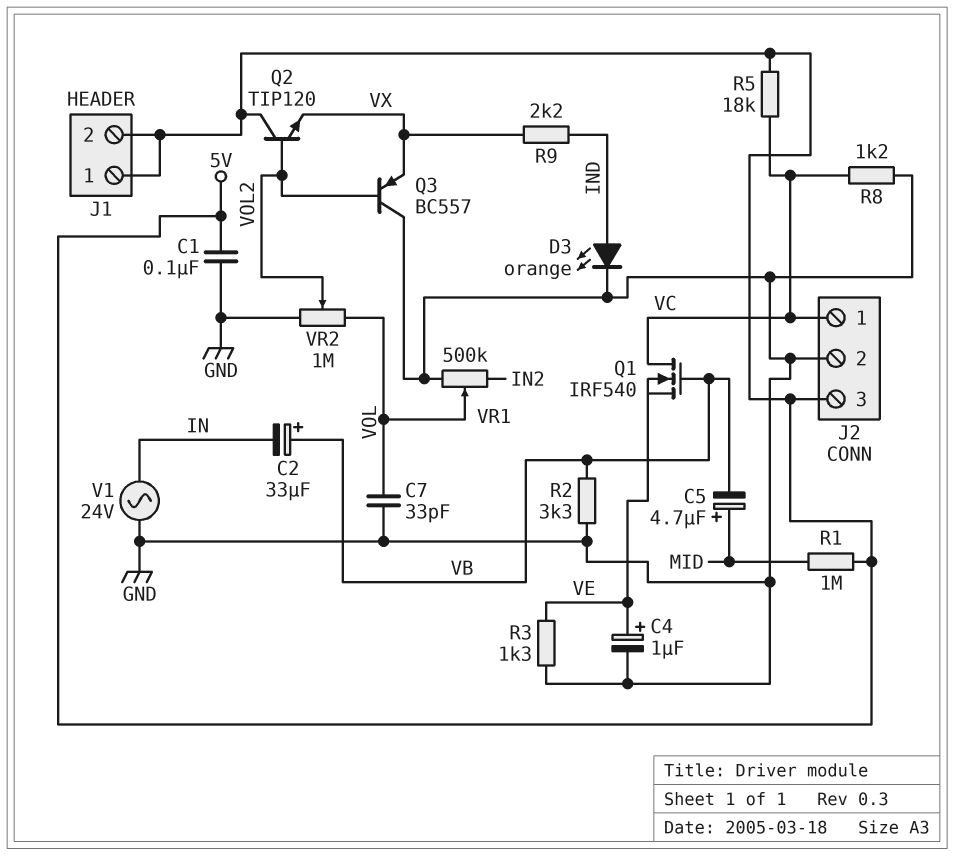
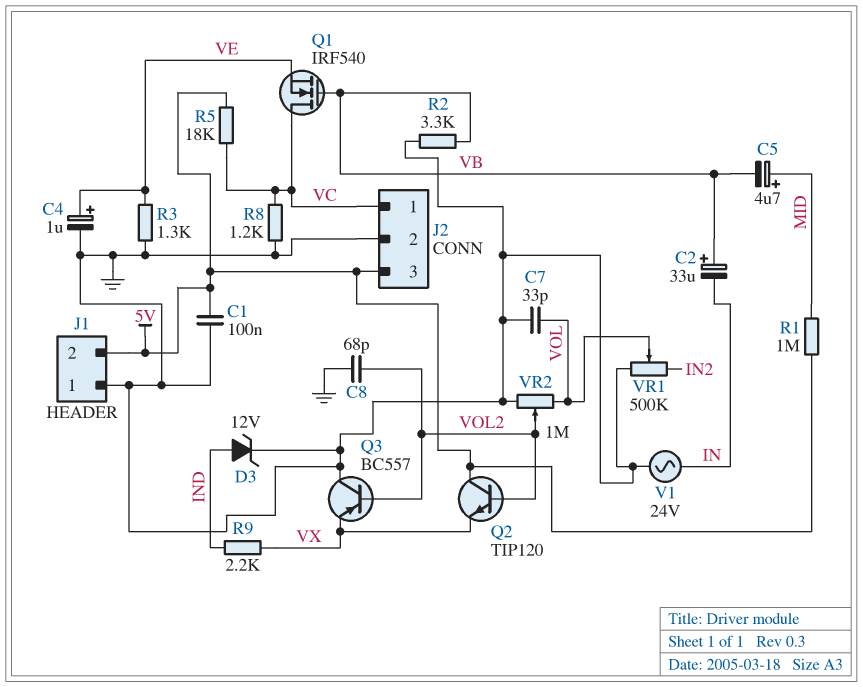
C8: none -> 68pF (GND, VOL2)
D3: LED orange (A IND, K GND) -> zener 12V (A IND, K GND)
J1 pin 1: 5V -> GND

